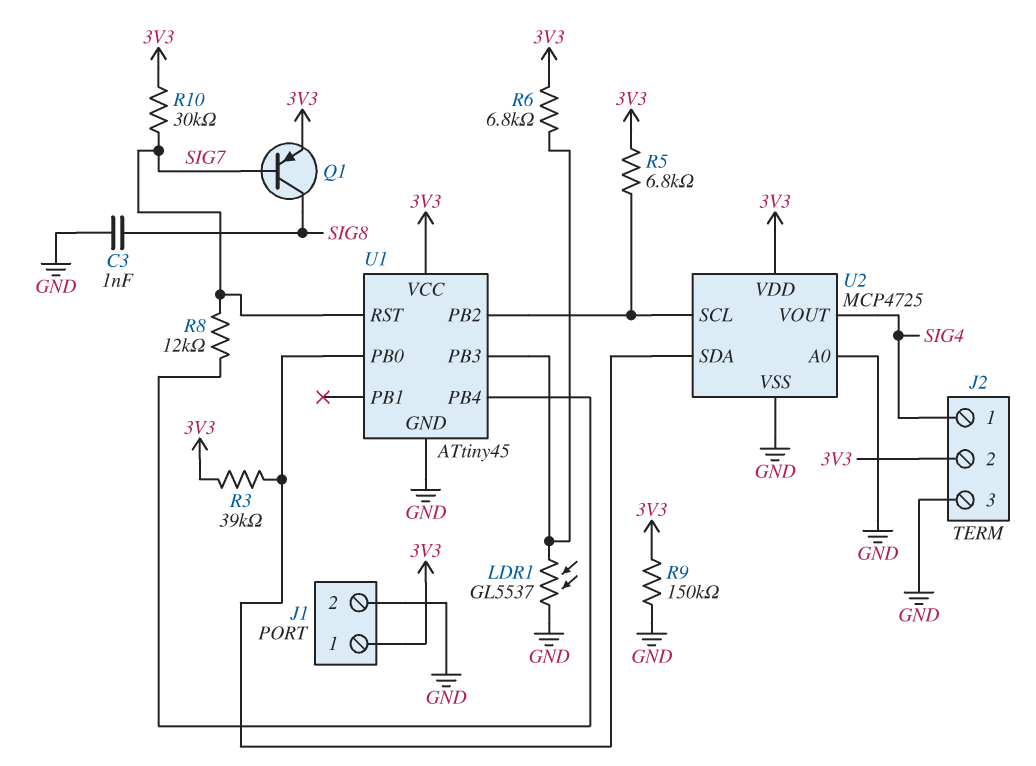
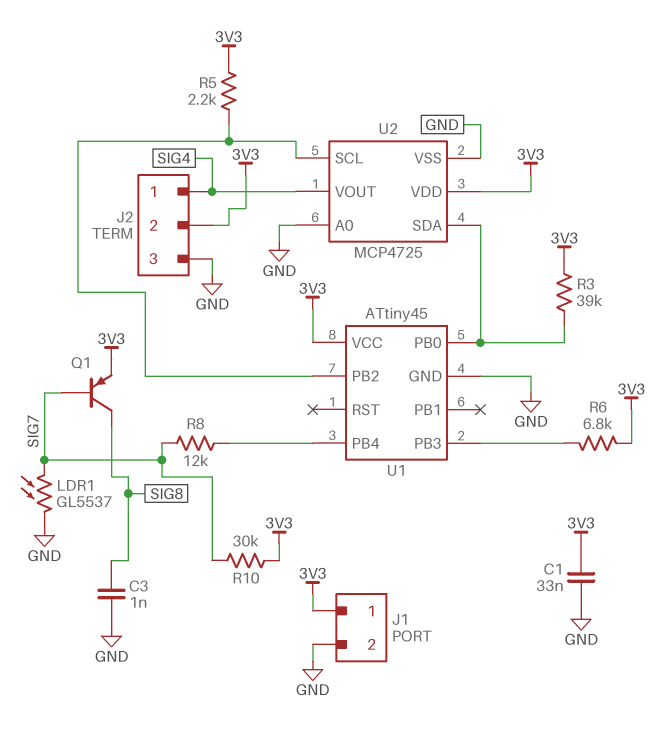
C1: none -> 33nF (3V3, GND)
LDR1: GL5537 (GND, U1/PB3) -> GL5537 (GND, SIG7)
R5: 6.8k (3V3, U1/PB2) -> 2.2k (3V3, U1/PB2)
R9: 150k (3V3, GND) -> none
U1 pin RST: SIG7 -> none

